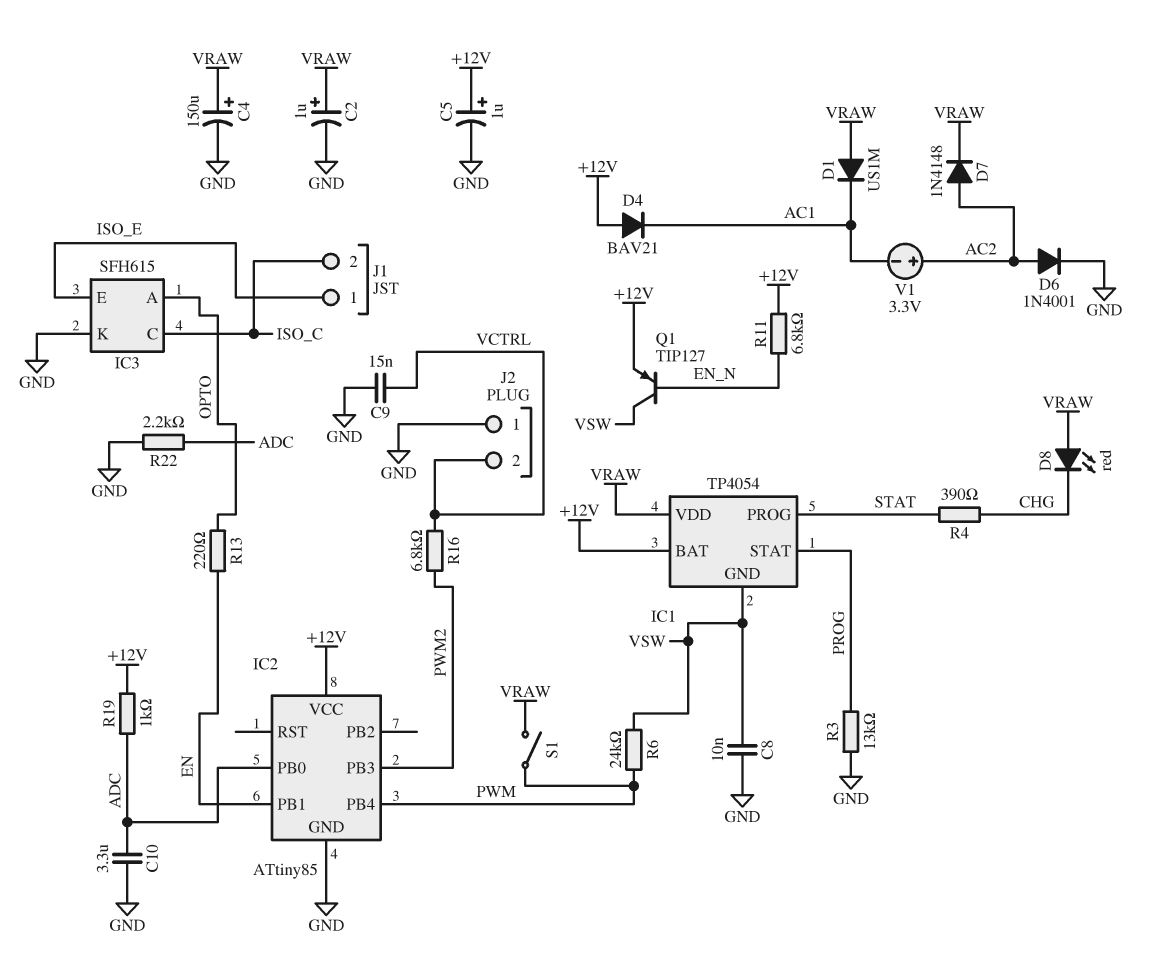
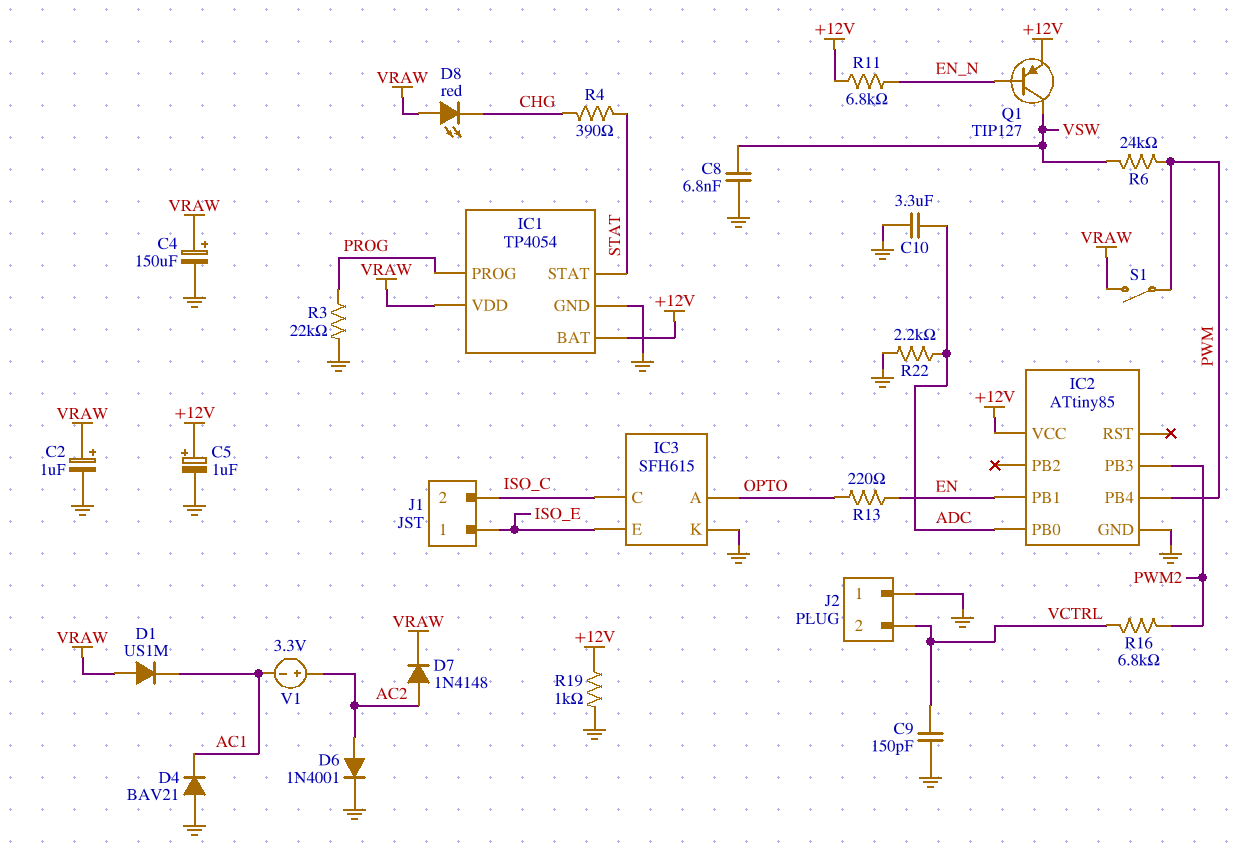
C8: 10nF (GND, VSW) -> 6.8nF (GND, VSW)
C9: 15nF (GND, VCTRL) -> 150pF (GND, VCTRL)
D4: diode BAV21 (A +12V, K AC1) -> diode BAV21 (A GND, K AC1)
IC1 pin GND: VSW -> GND
IC1 pin PROG: STAT -> PROG
IC1 pin STAT: PROG -> STAT
R3: 13k (GND, PROG) -> 22k (GND, PROG)
R19: 1k (+12V, ADC) -> 1k (+12V, GND)

